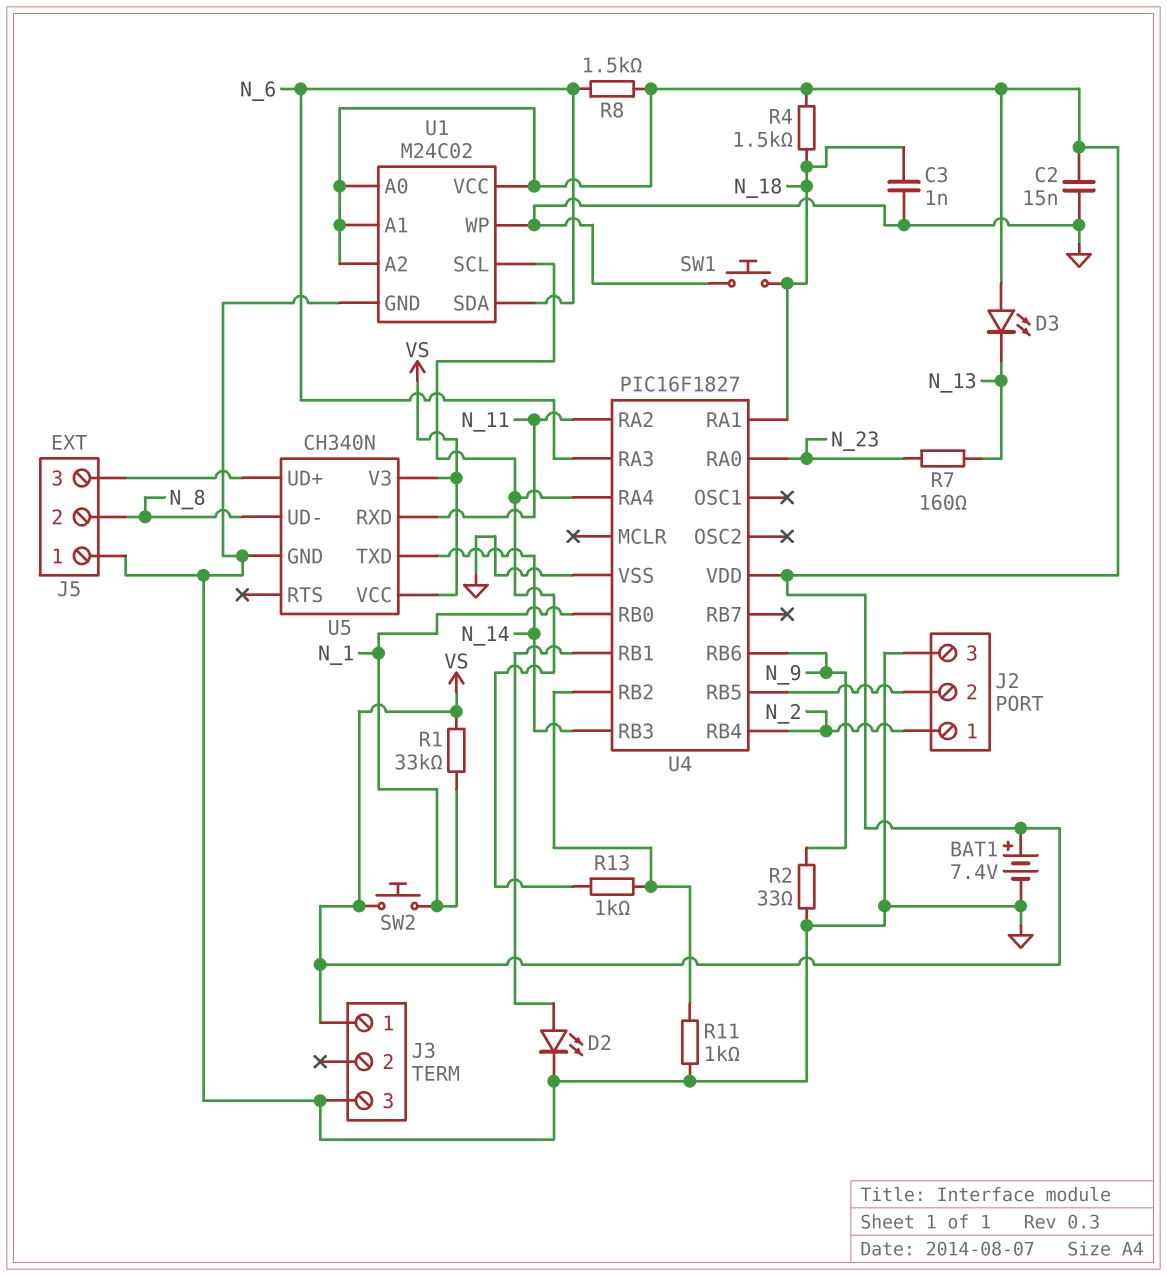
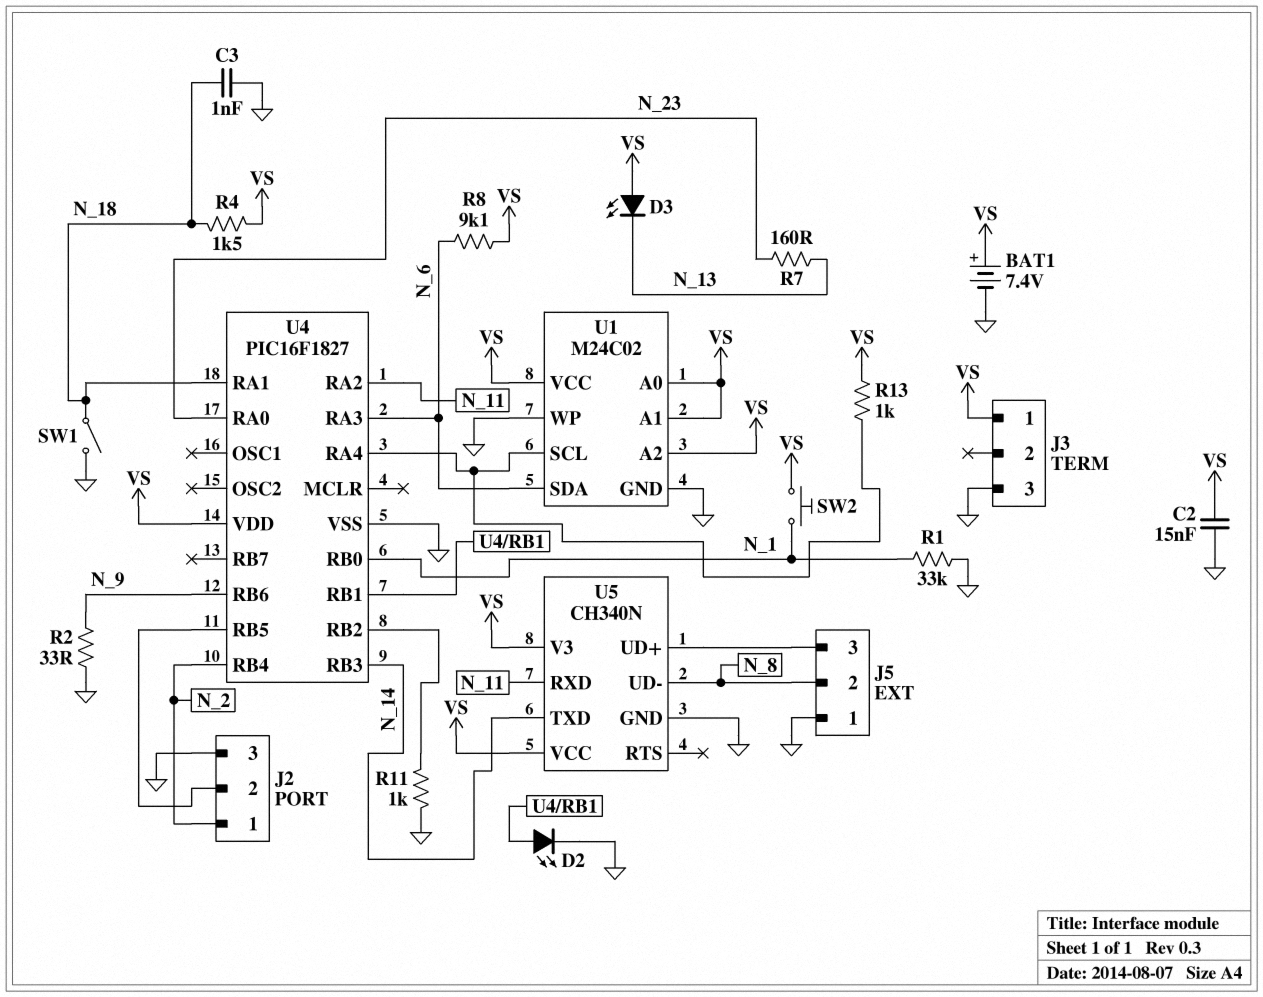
R1: 33k (N_1, VS) -> 33k (GND, N_1)
R8: 1.5k (N_6, VS) -> 9.1k (N_6, VS)
R13: 1k (U1/SCL, U4/RB2) -> 1k (U1/SCL, VS)
SW1: button (GND, N_18) -> switch (GND, N_18)

